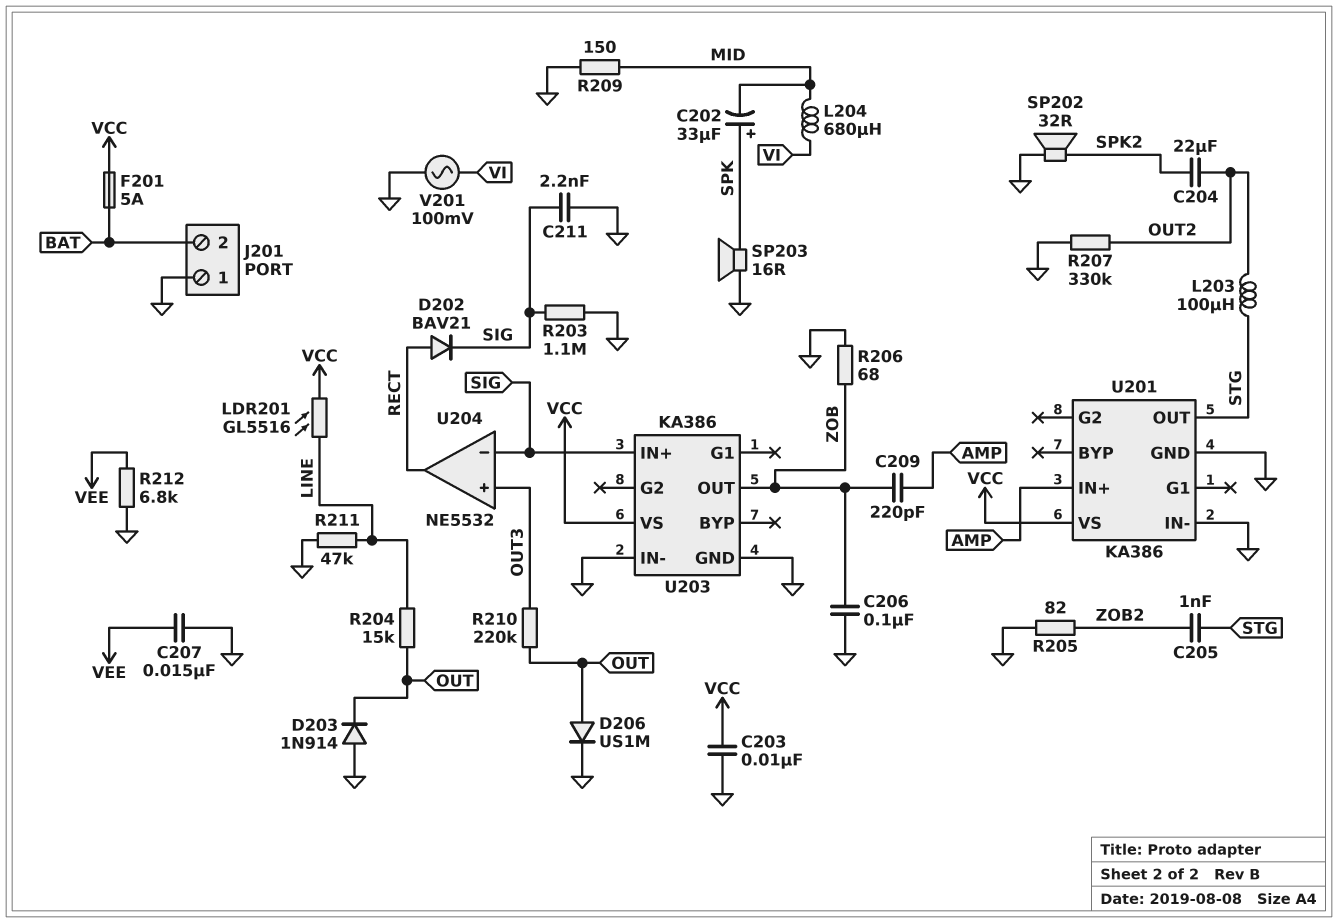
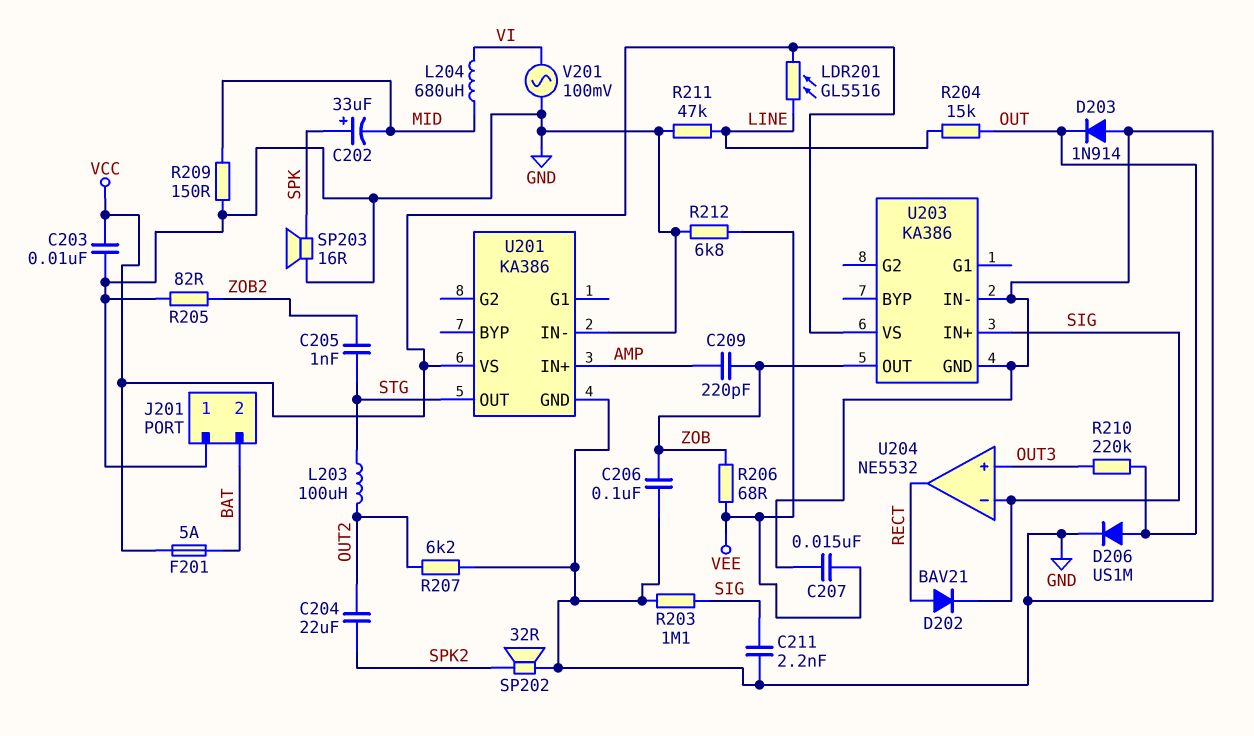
R206: 68 (GND, ZOB) -> 68 (VEE, ZOB)
R207: 330k (GND, OUT2) -> 6.2k (GND, OUT2)

